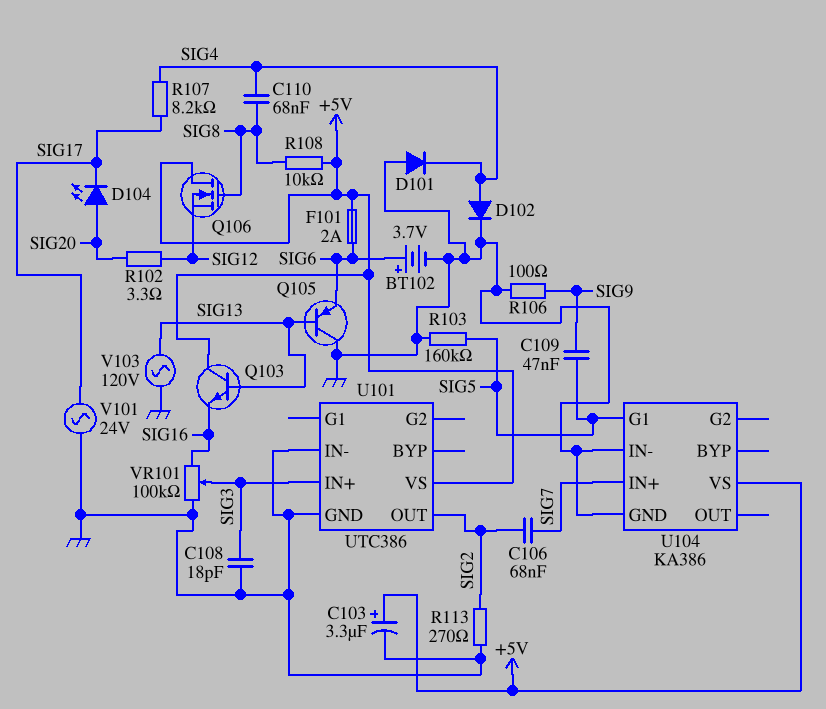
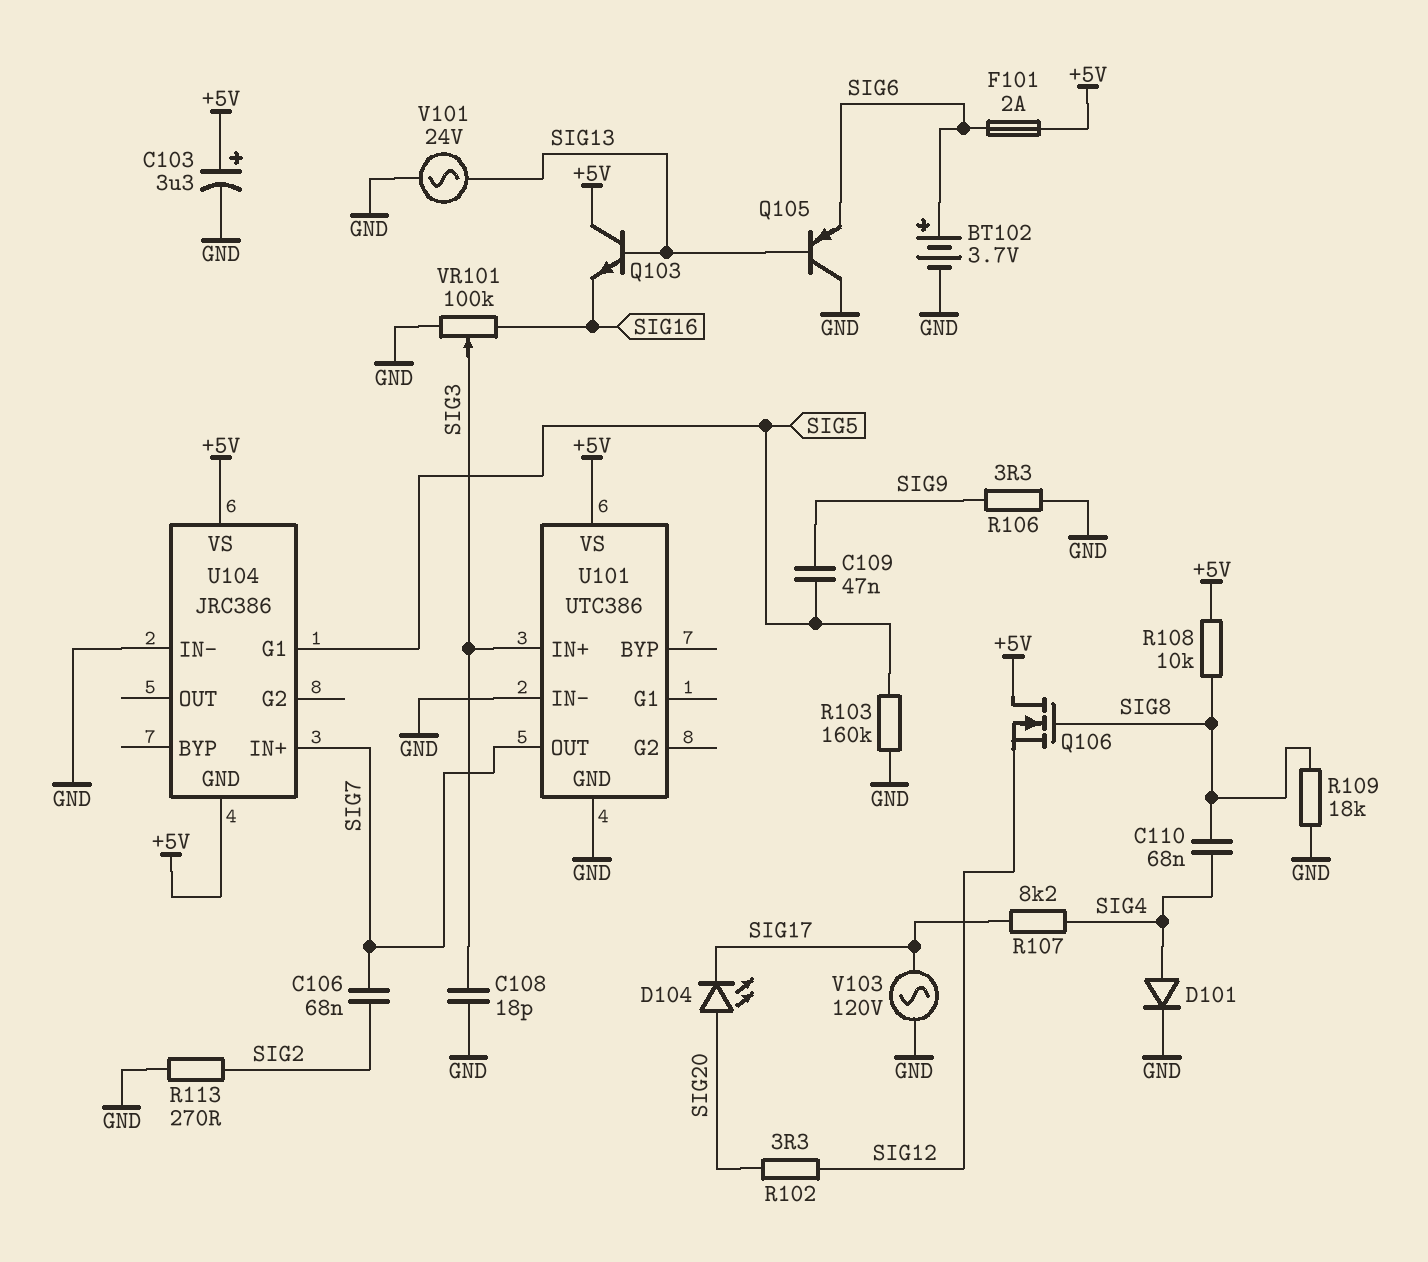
D101: diode (A GND, K SIG4) -> diode (A SIG4, K GND)
D102: diode (A SIG4, K GND) -> none
R106: 100 (GND, SIG9) -> 3.3 (GND, SIG9)
R109: none -> 18k (GND, SIG8)
U101 pin OUT: SIG2 -> SIG7
U104: KA386 -> JRC386
U104 pin GND: GND -> +5V
V101: AC 24V (GND, SIG17) -> AC 24V (GND, SIG13)
V103: AC 120V (GND, SIG13) -> AC 120V (GND, SIG17)

